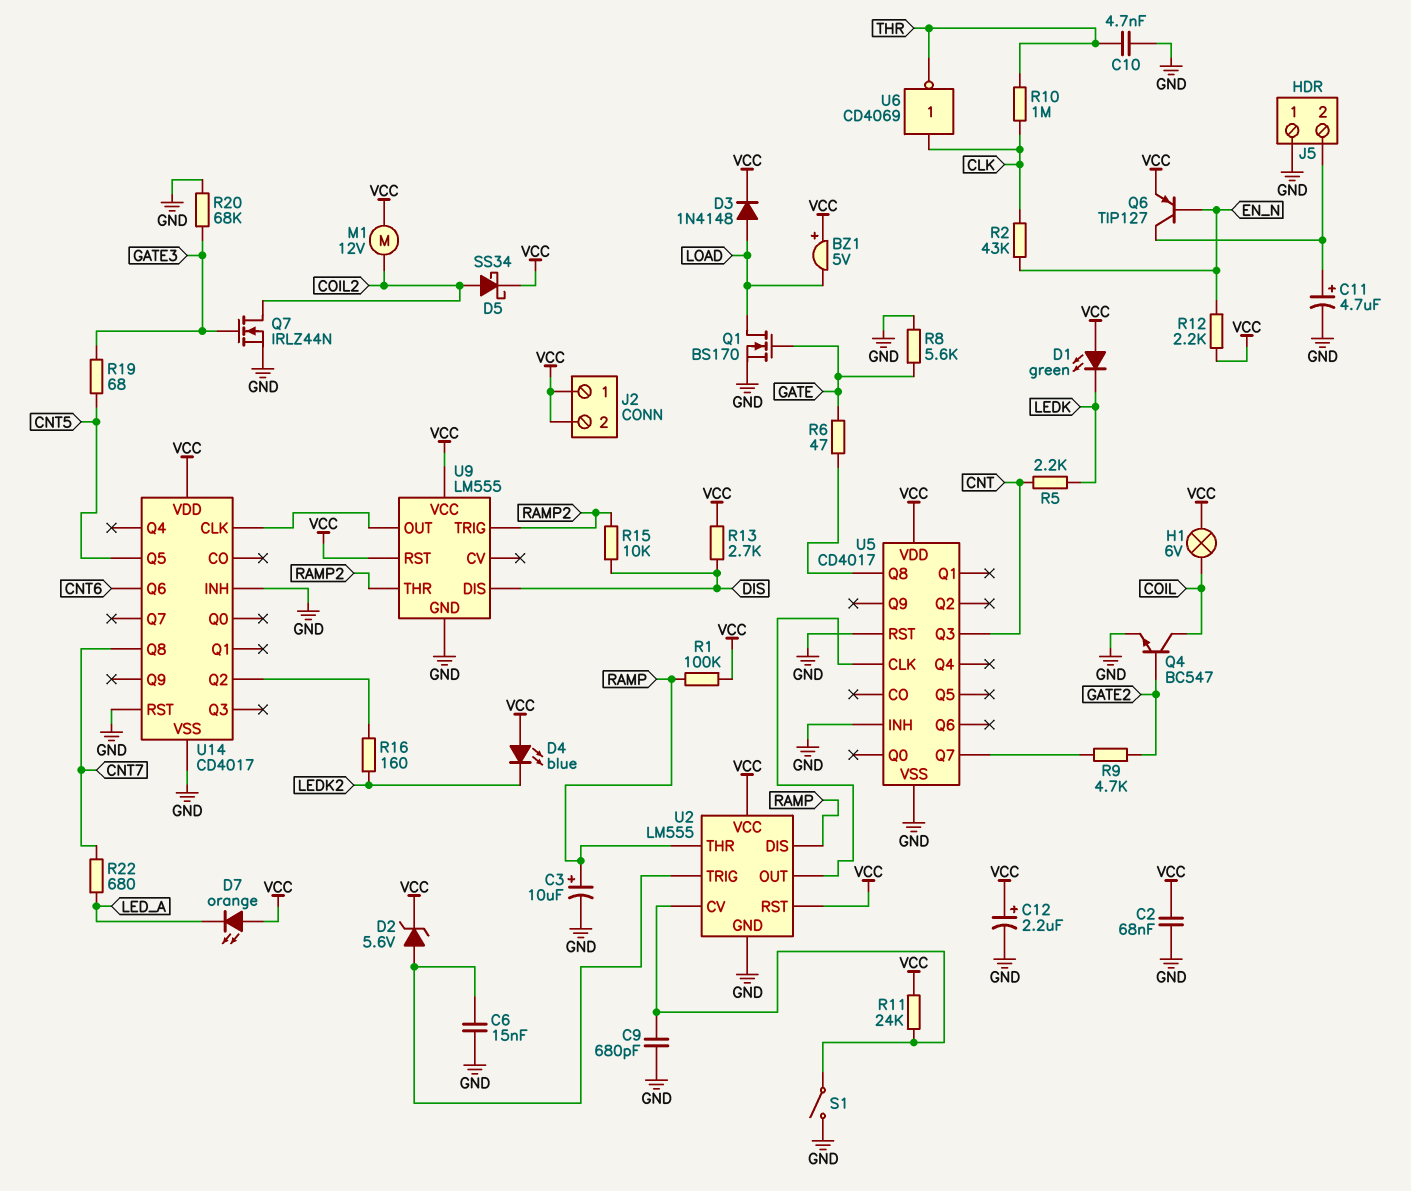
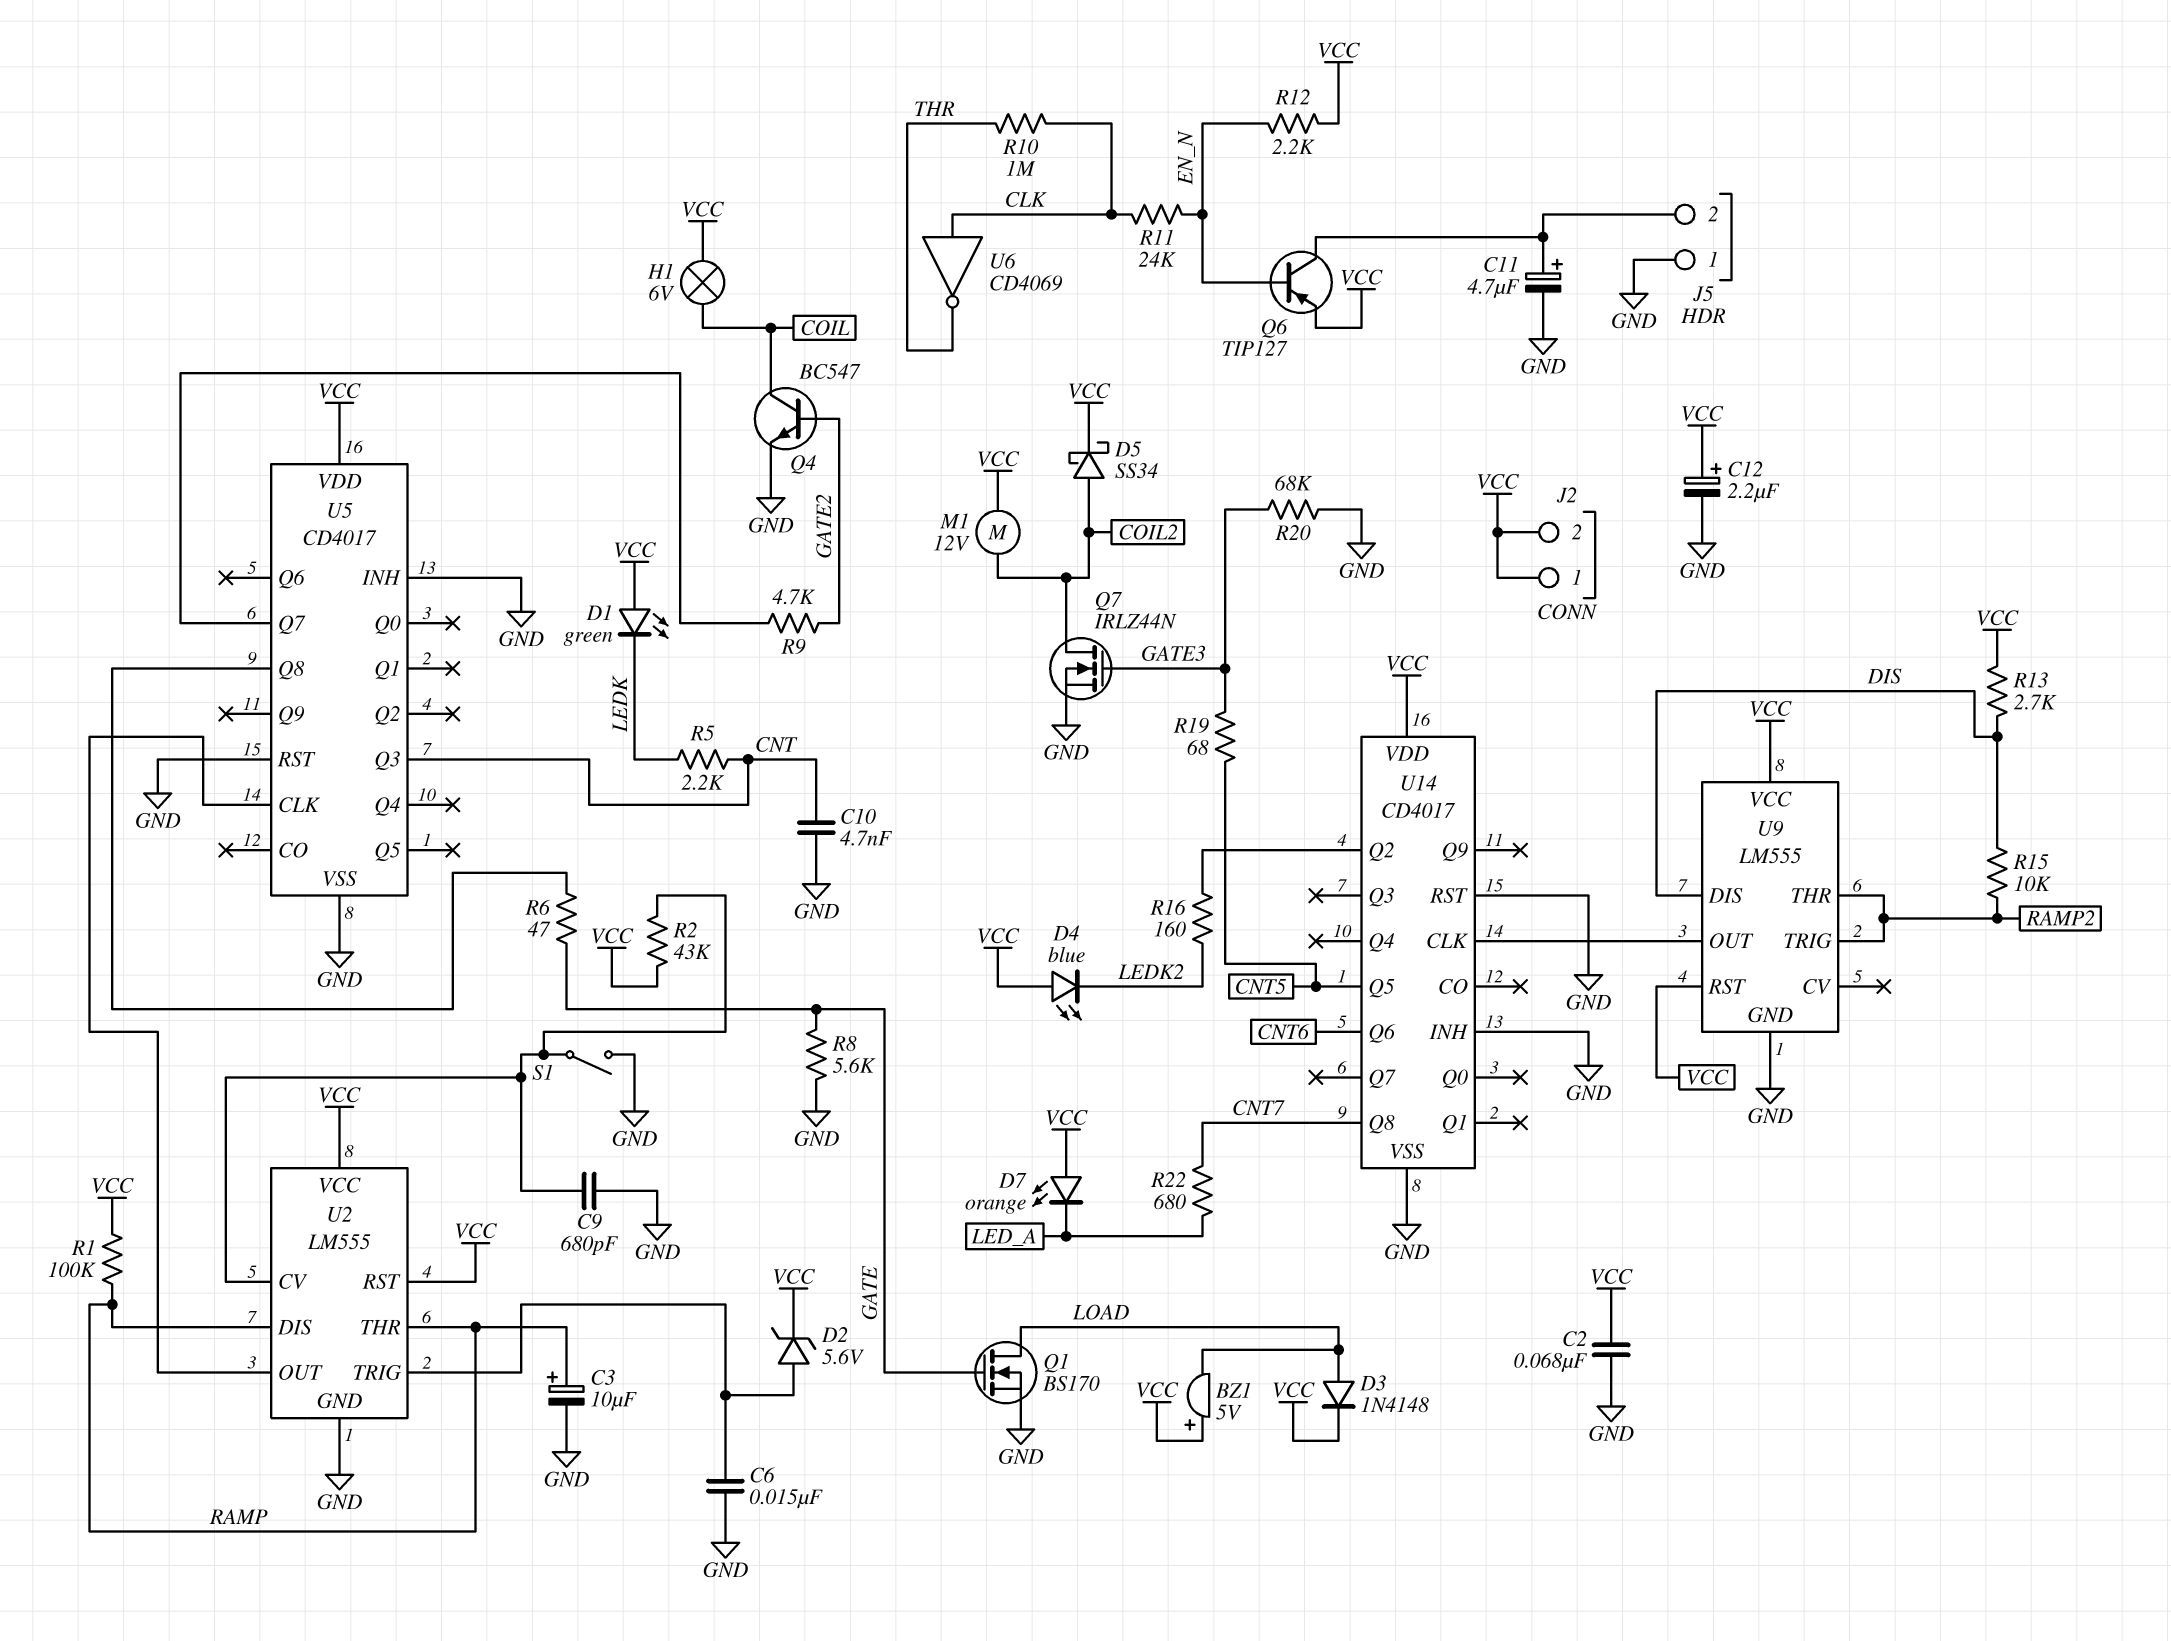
C10: 4.7nF (GND, THR) -> 4.7nF (CNT, GND)
R2: 43k (CLK, EN_N) -> 43k (U2/CV, VCC)
R11: 24k (U2/CV, VCC) -> 24k (CLK, EN_N)

